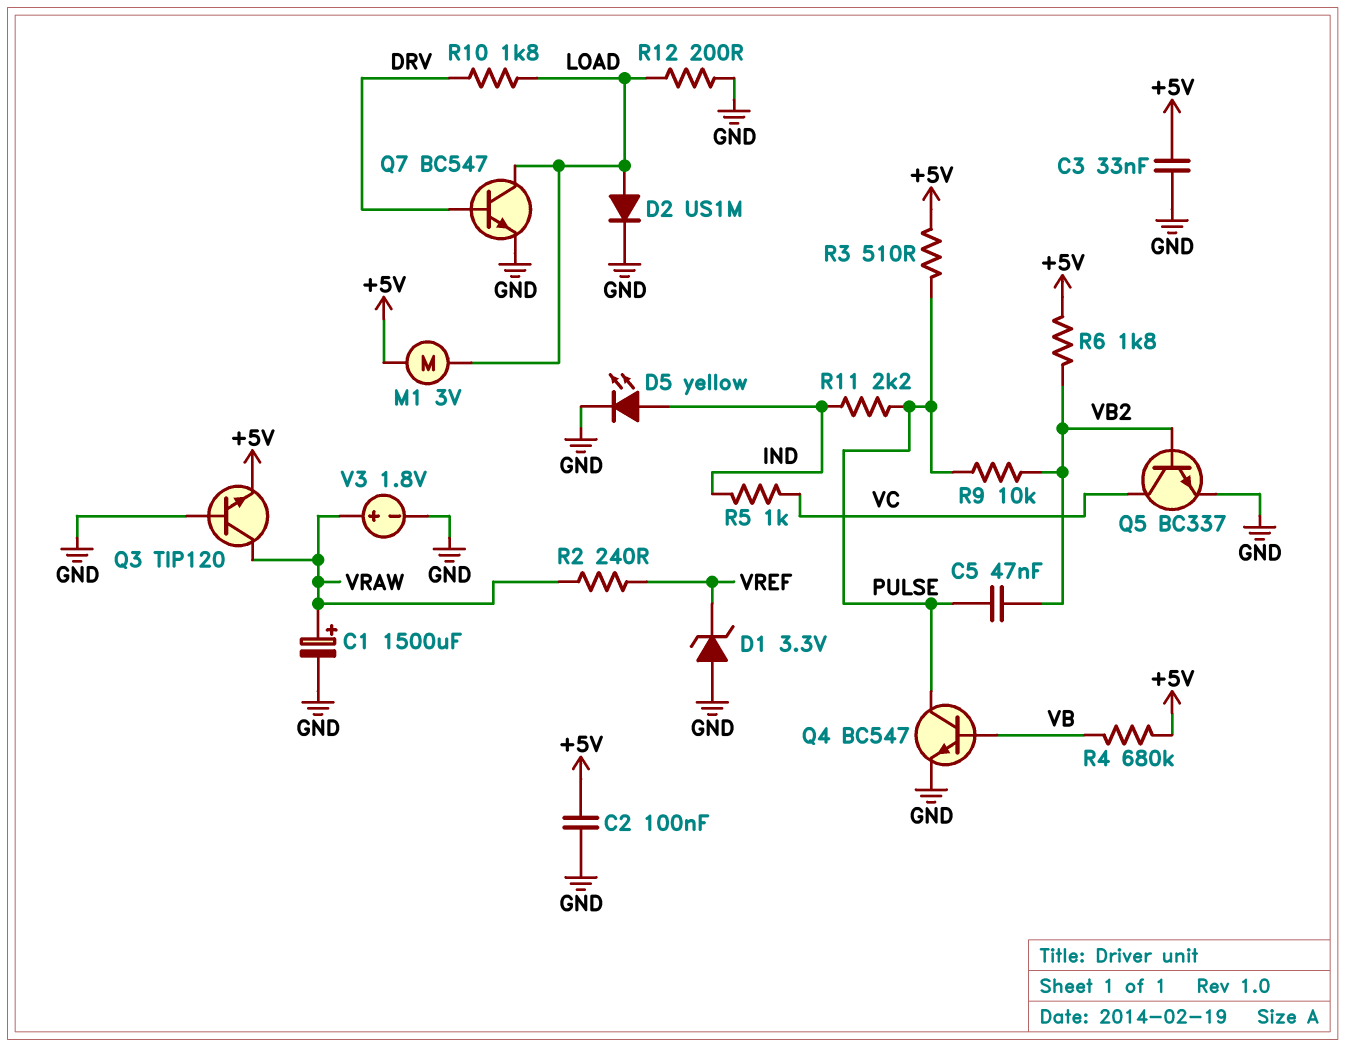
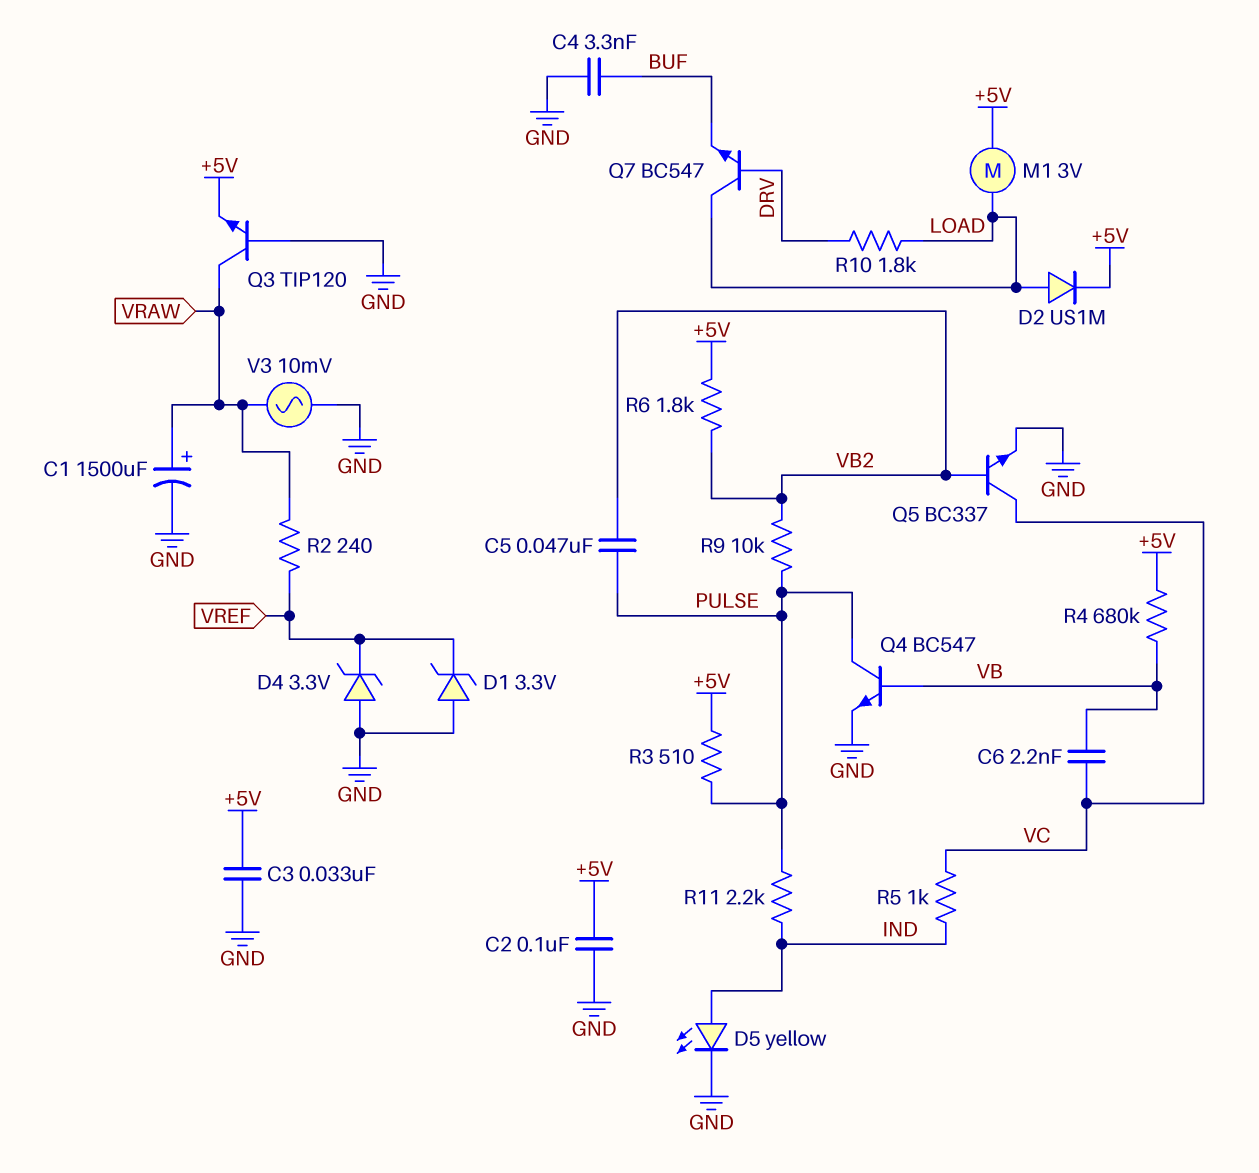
C4: none -> 3.3nF (BUF, GND)
C6: none -> 2.2nF (VB, VC)
D2: diode US1M (A LOAD, K GND) -> diode US1M (A LOAD, K +5V)
D4: none -> zener 3.3V (A GND, K VREF)
Q7: NPN BC547 (B DRV, C LOAD, E GND) -> NPN BC547 (B DRV, C LOAD, E BUF)
R12: 200 (GND, LOAD) -> none
V3: 1.8V (plus VRAW, minus GND) -> AC 10mV (GND, VRAW)

